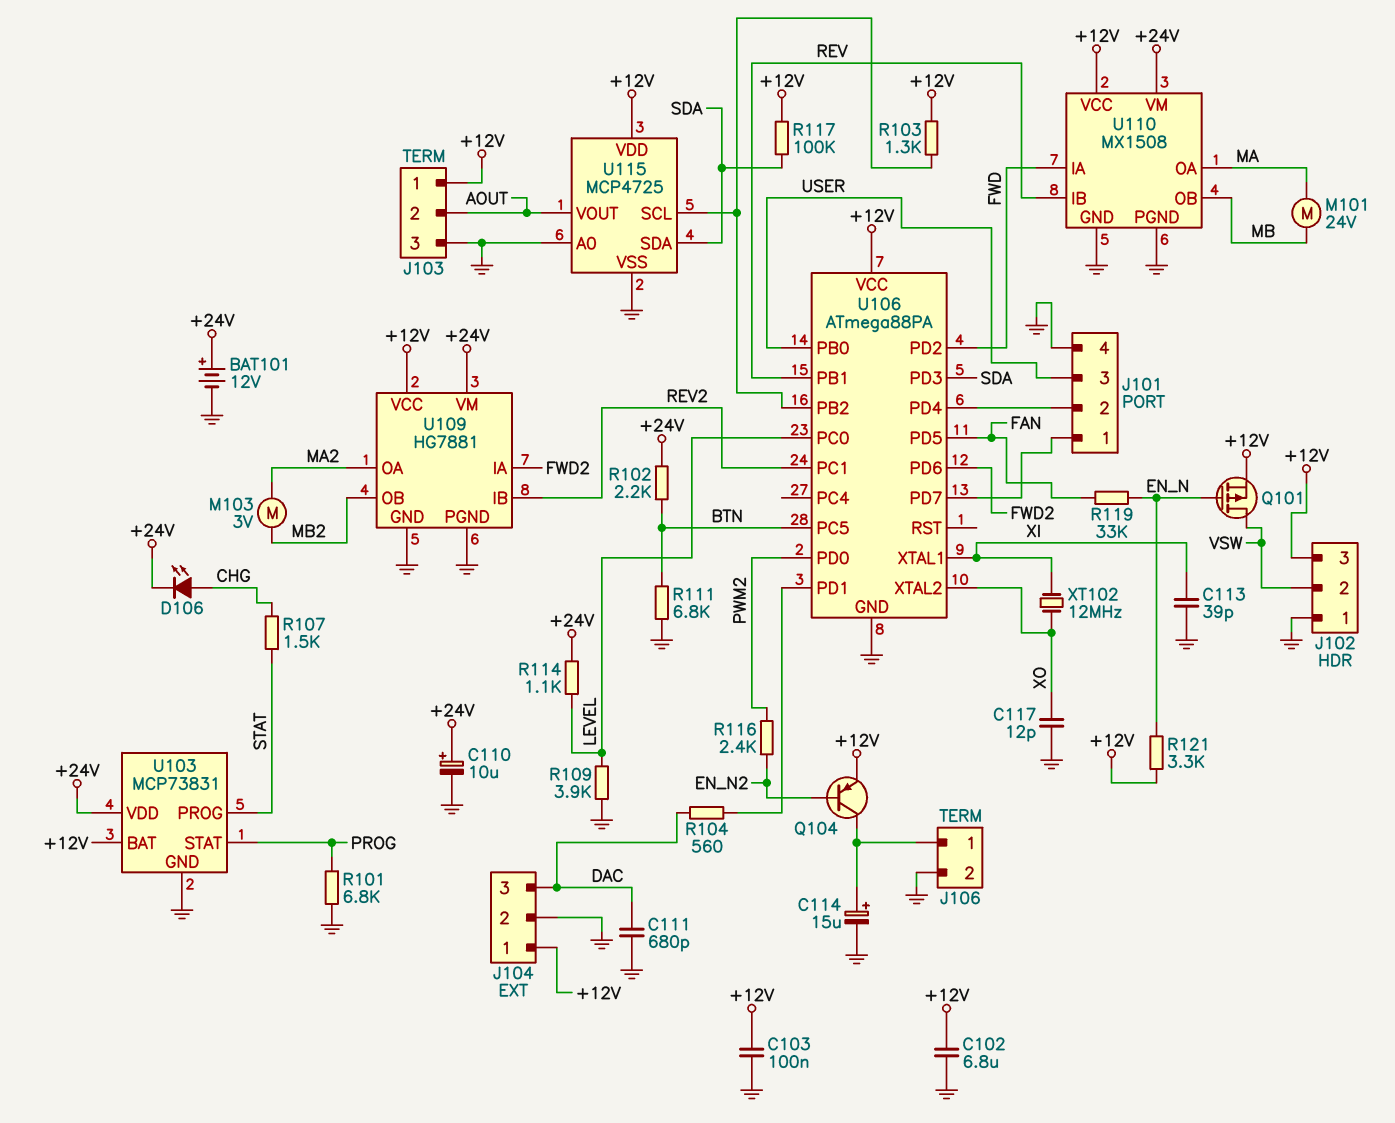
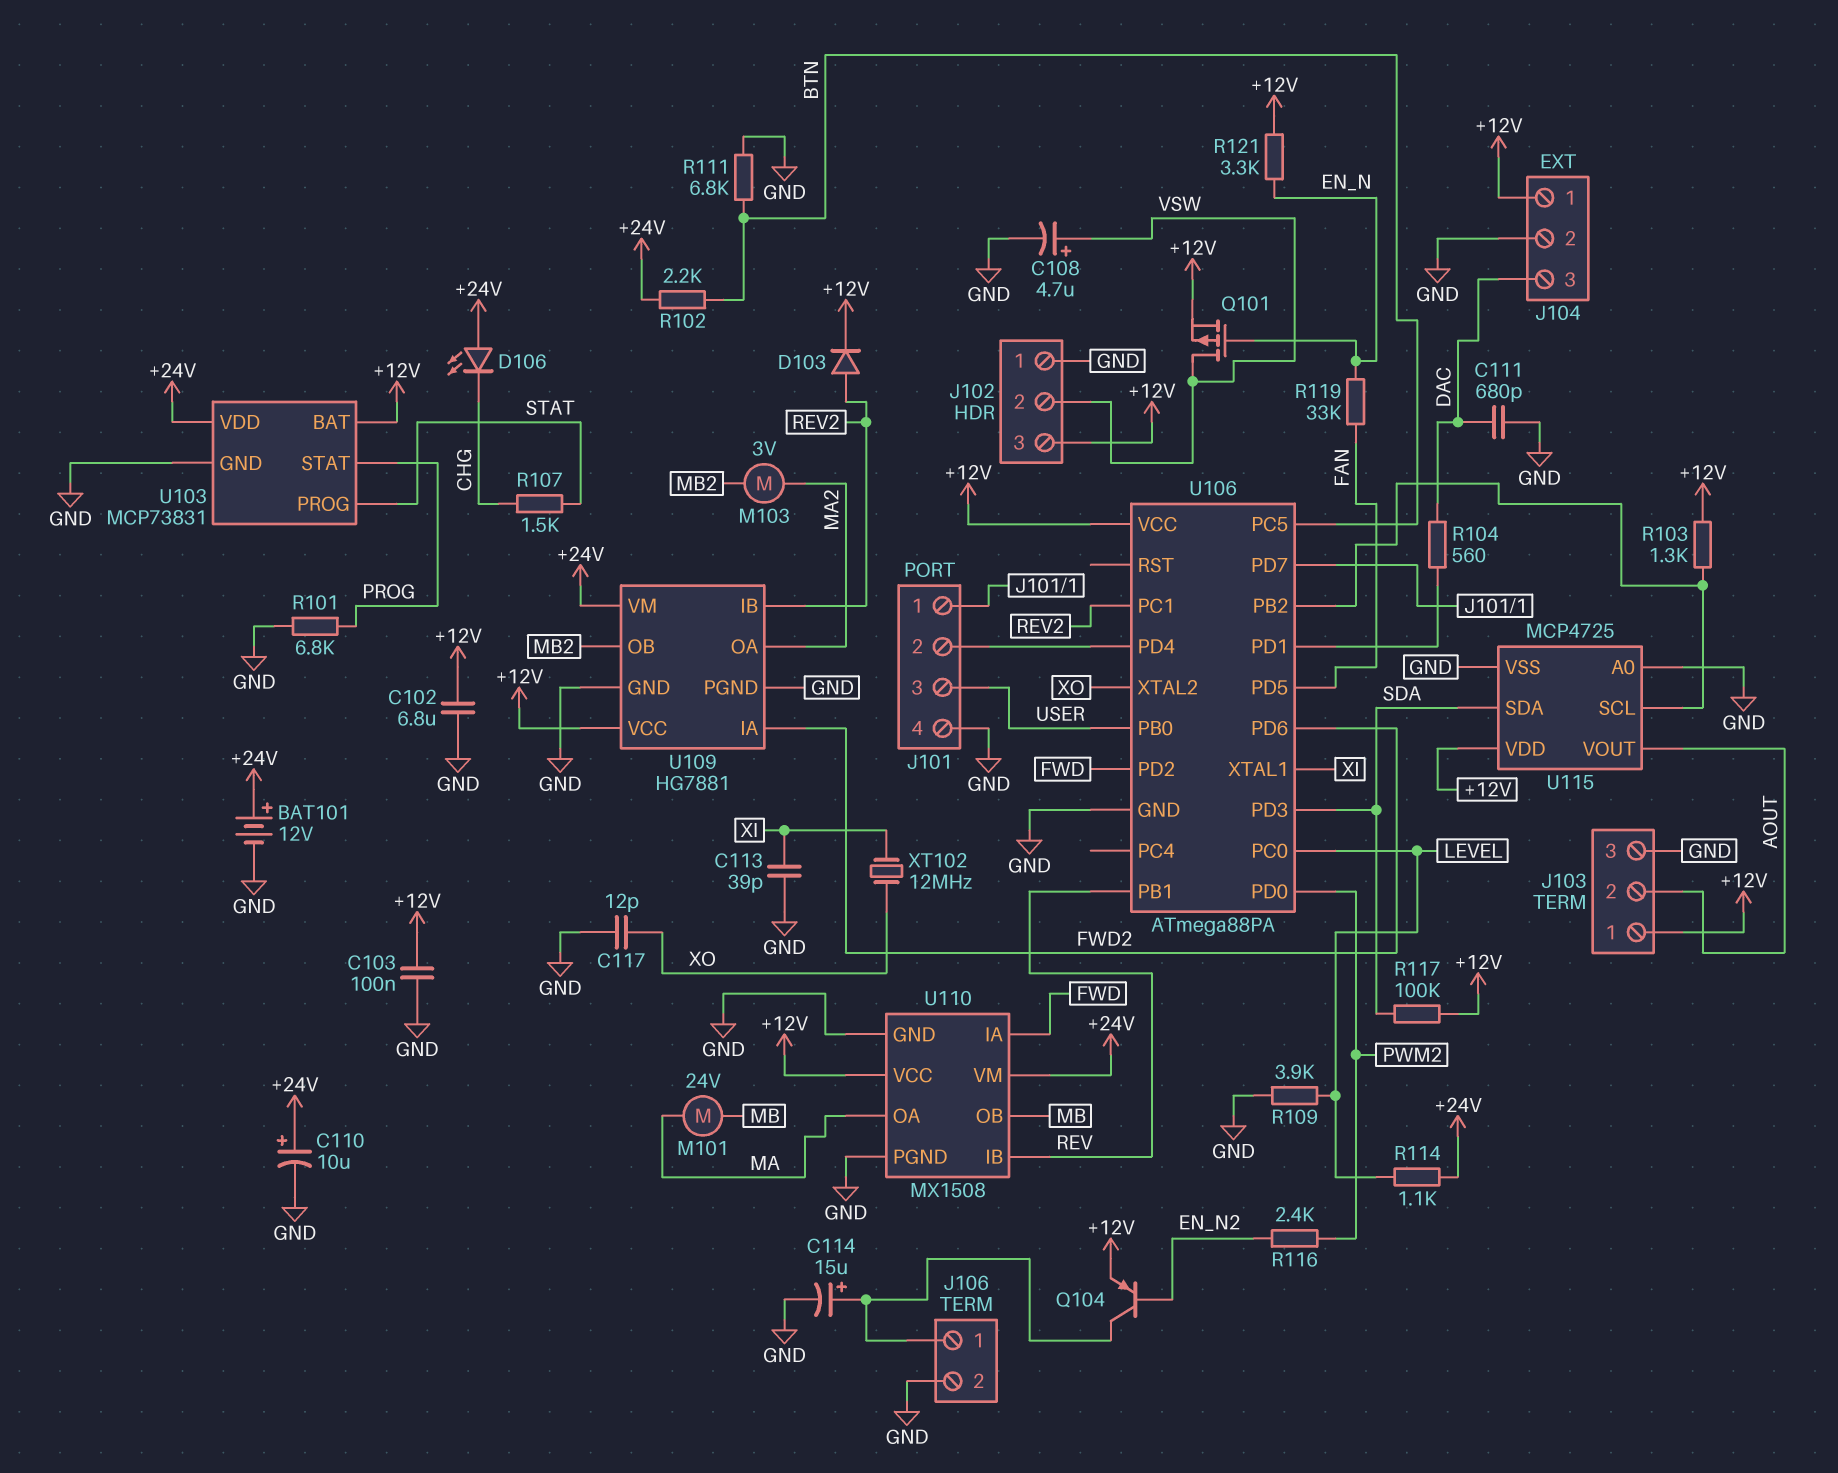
C108: none -> 4.7uF (plus VSW, minus GND)
D103: none -> diode (A REV2, K +12V)
D106: LED (A CHG, K +24V) -> LED (A +24V, K CHG)

